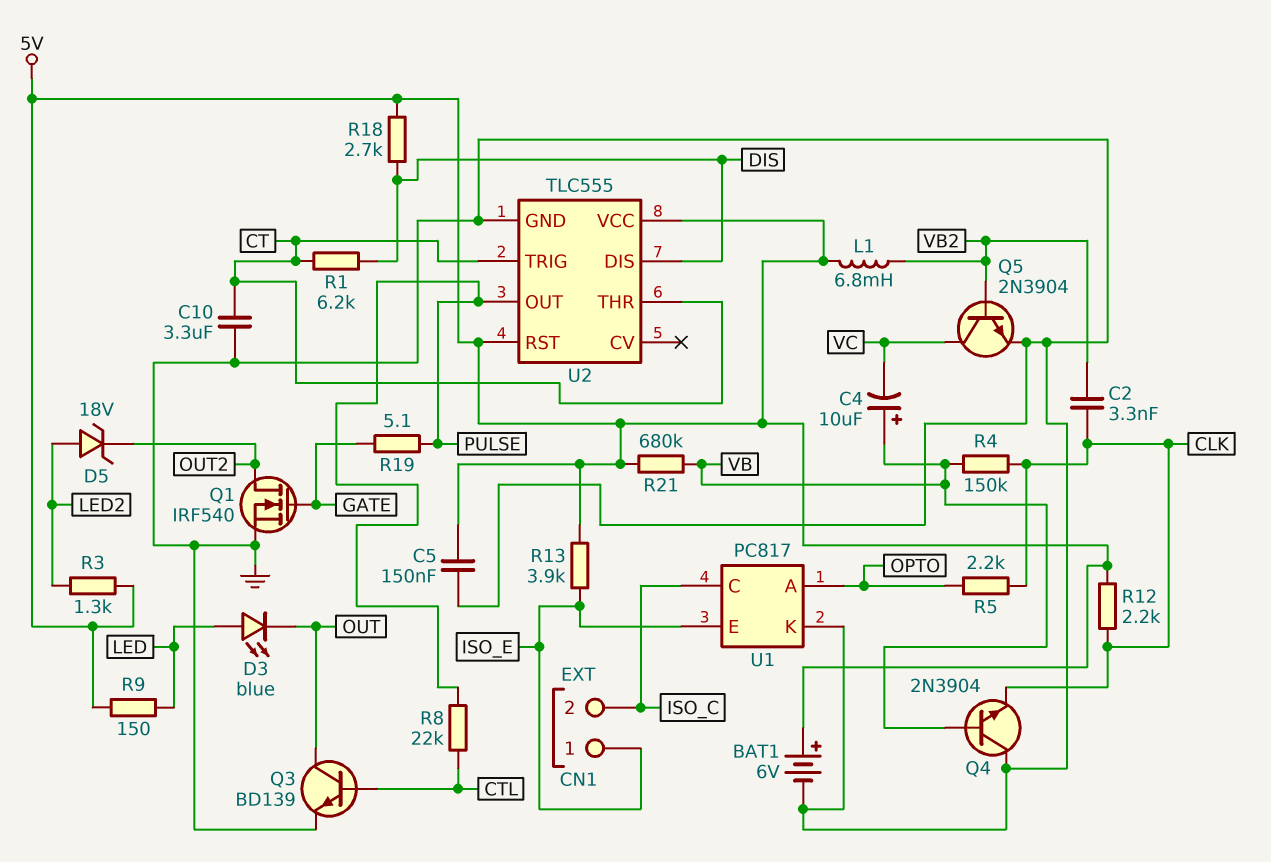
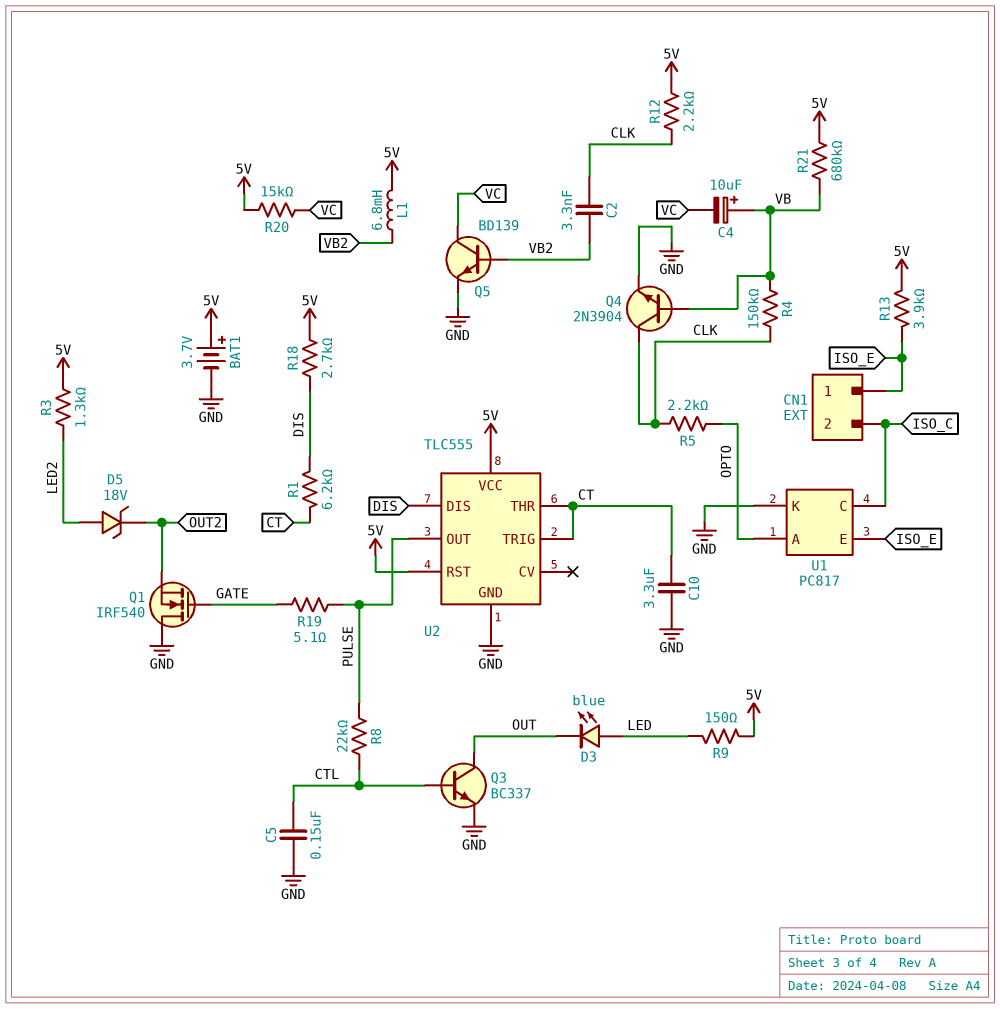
BAT1: 6V (plus 5V, minus GND) -> 3.7V (plus 5V, minus GND)
C5: 150nF (5V, GND) -> 150nF (CTL, GND)
Q1: NMOS IRF540 (G GATE, D OUT2, S GND) -> NMOS IRF540 (G GATE, D GND, S OUT2)
Q3: NPN BD139 (B CTL, C OUT, E GND) -> NPN BC337 (B CTL, C OUT, E GND)
Q4: NPN 2N3904 (B VB, C GND, E CLK) -> NPN 2N3904 (B VB, C CLK, E GND)
Q5: NPN 2N3904 (B VB2, C VC, E GND) -> NPN BD139 (B VB2, C VC, E GND)
R20: none -> 15k (5V, VC)

